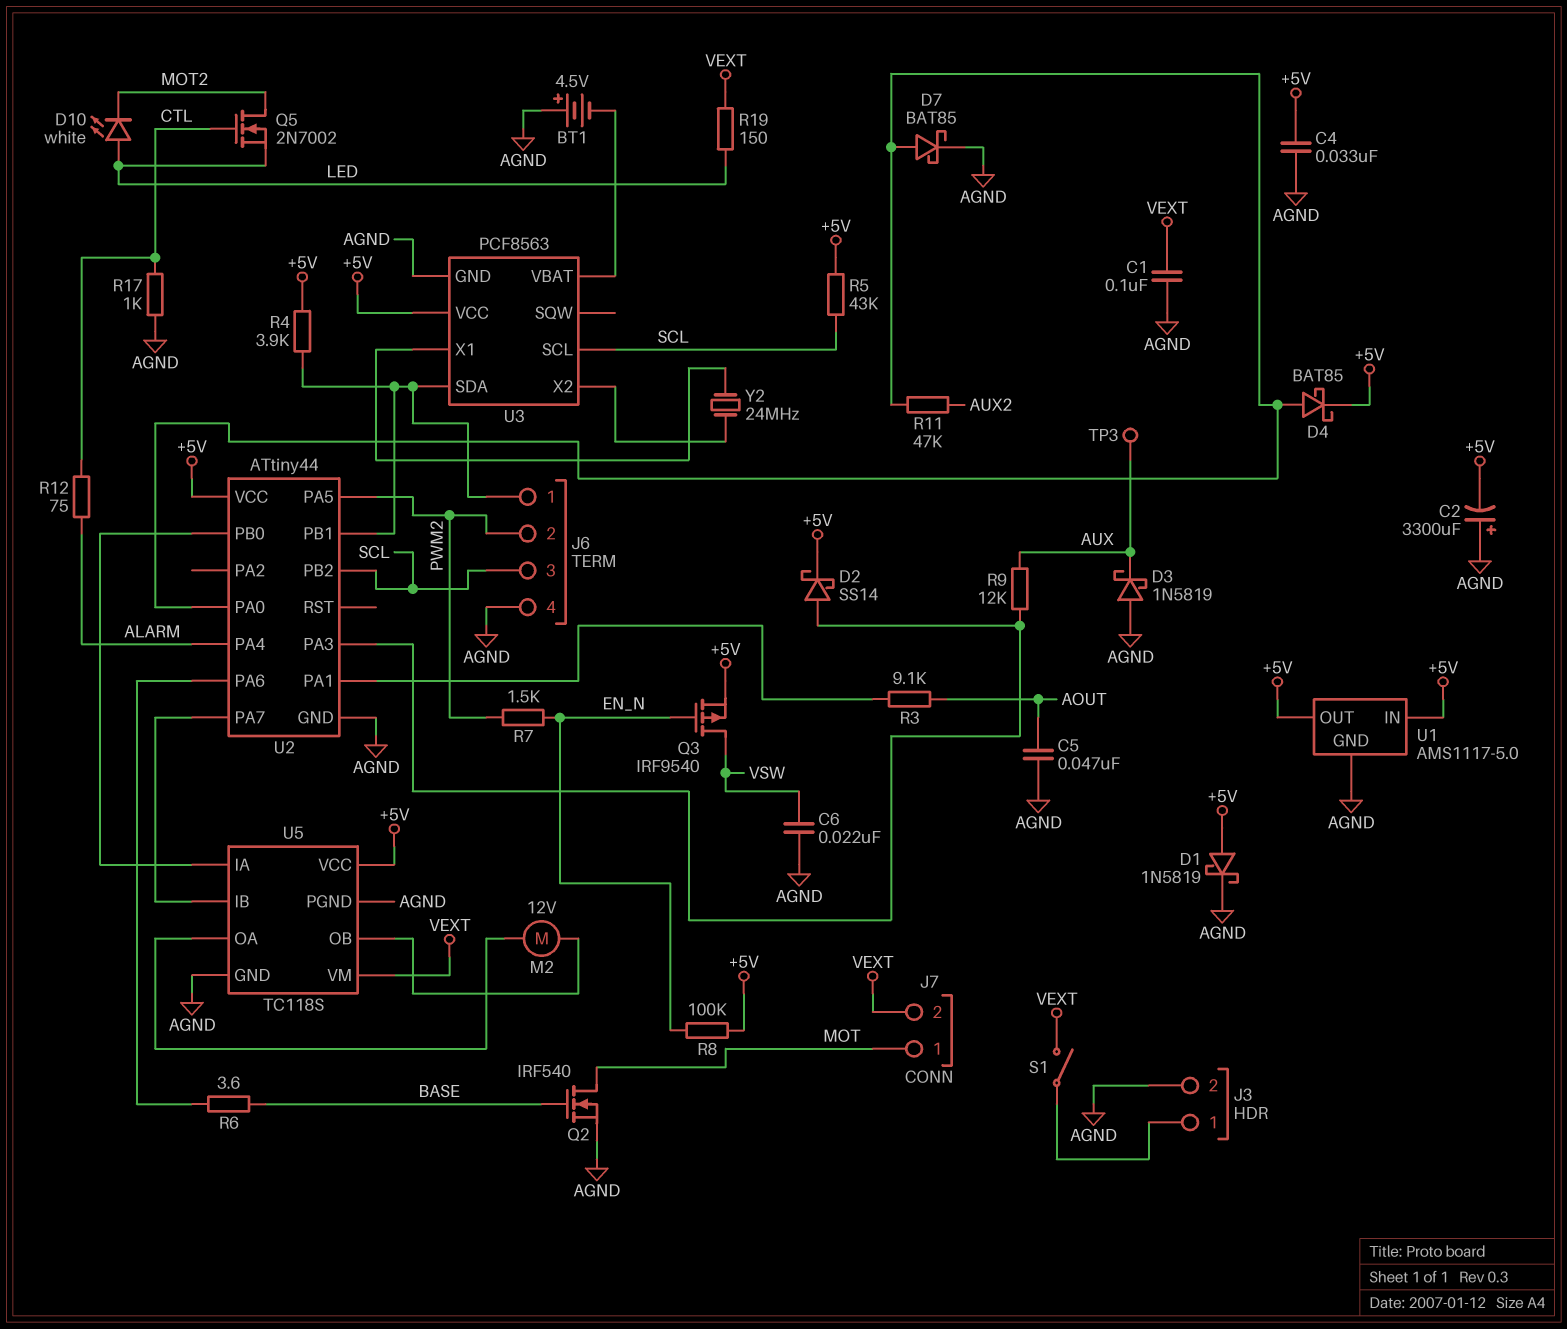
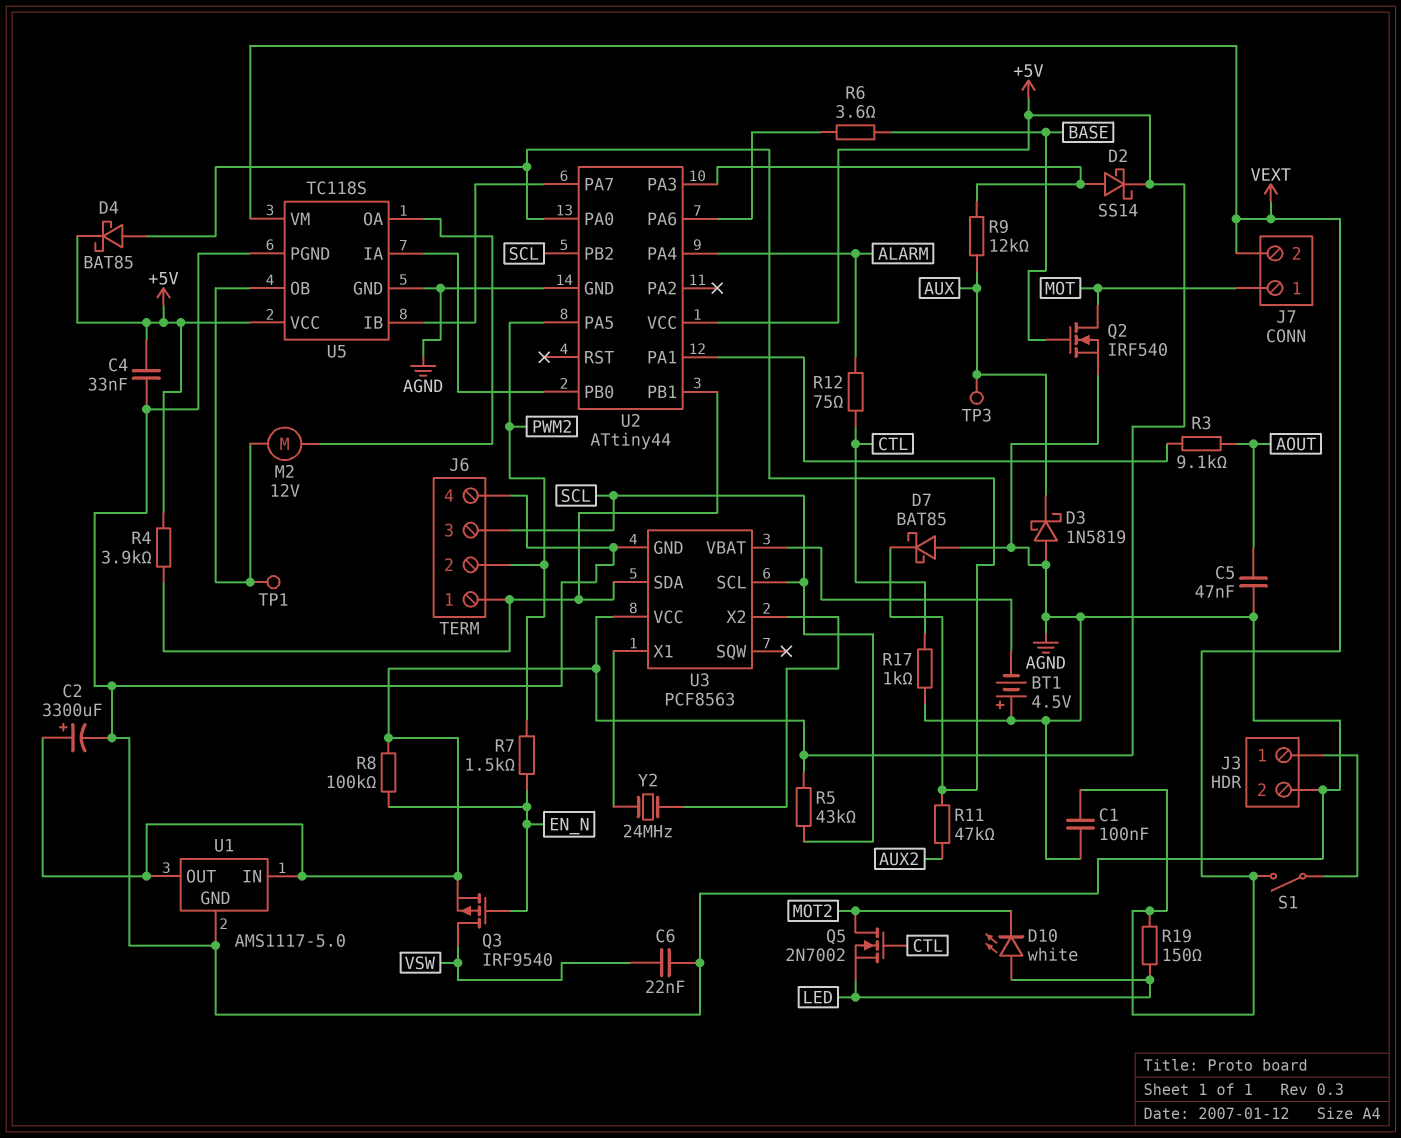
C2: 3300uF (plus AGND, minus +5V) -> 3300uF (plus +5V, minus AGND)
D1: schottky 1N5819 (A +5V, K AGND) -> none
D7: schottky BAT85 (A U2/PA0, K AGND) -> schottky BAT85 (A AGND, K U2/PA0)
TP1: none -> test point (U5/OB)

